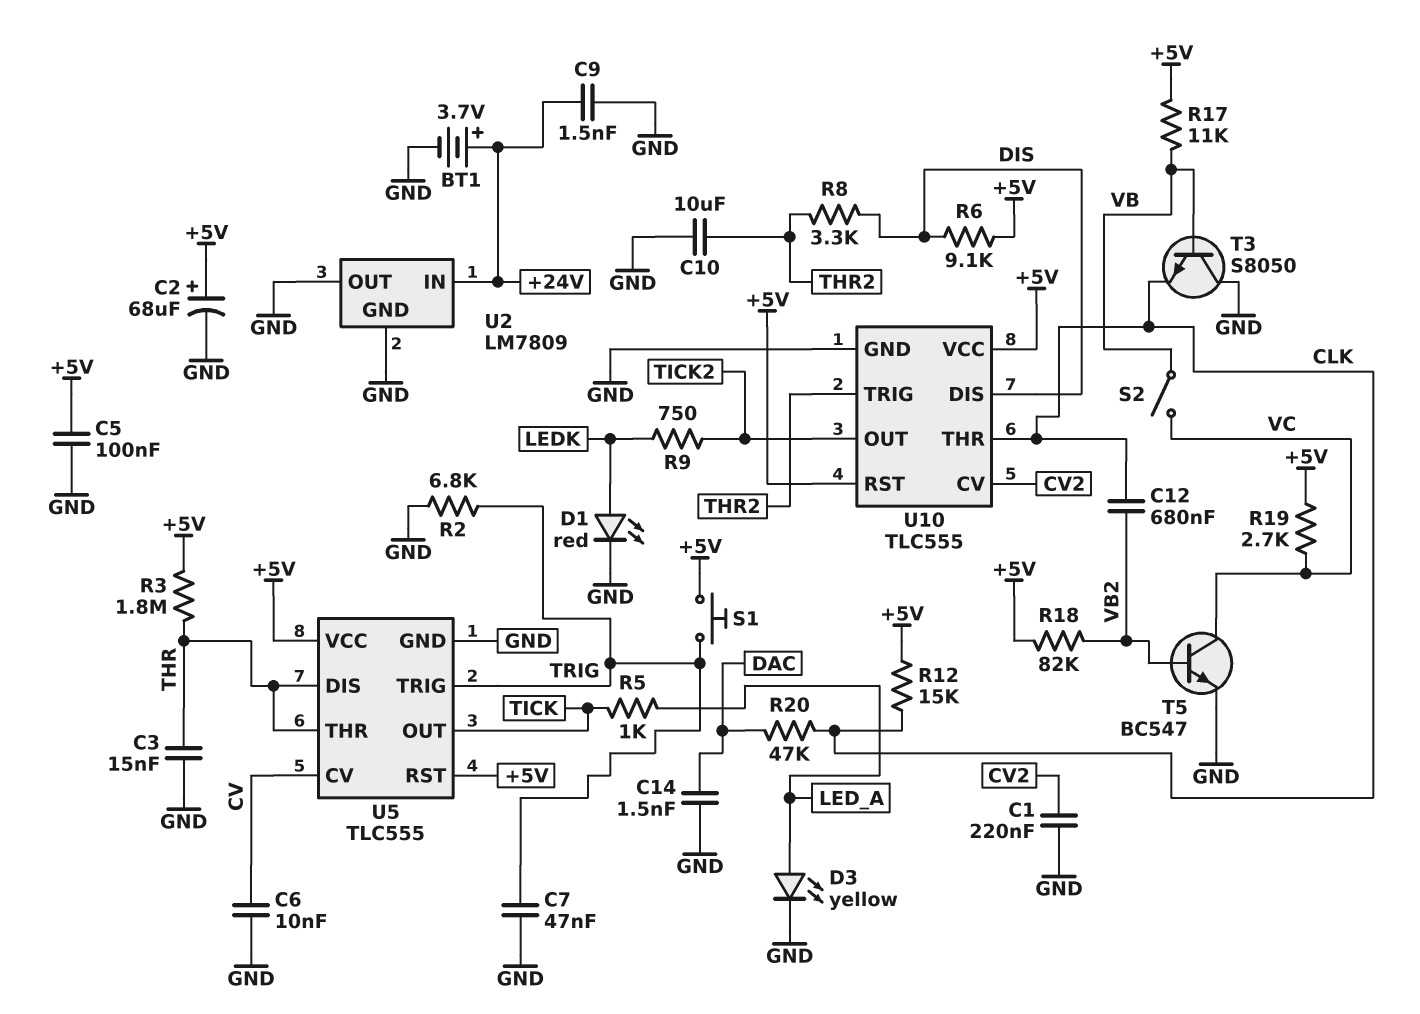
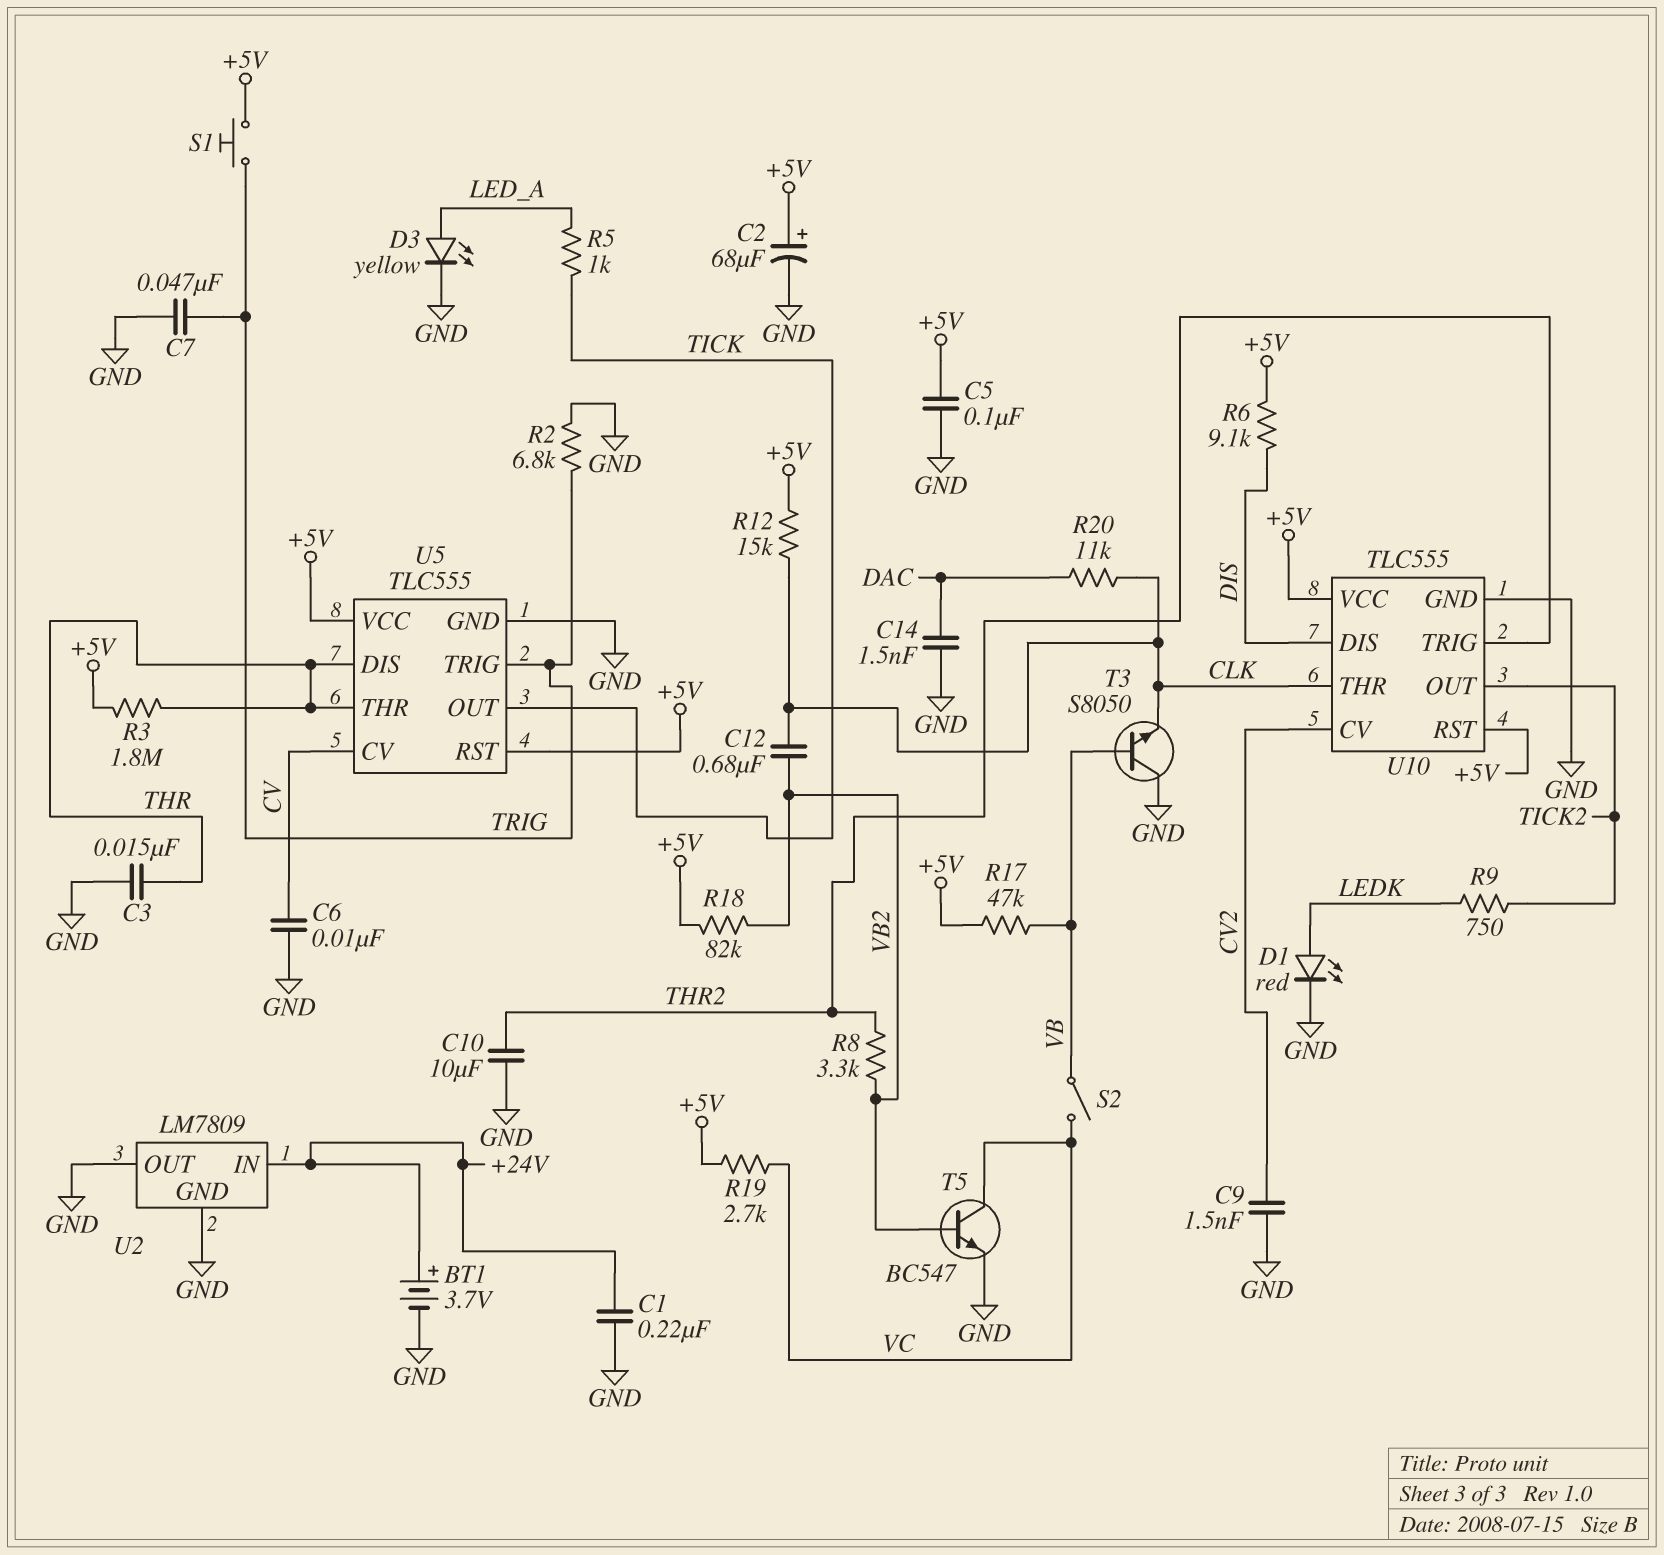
C1: 220nF (CV2, GND) -> 220nF (+24V, GND)
C9: 1.5nF (+24V, GND) -> 1.5nF (CV2, GND)
R8: 3.3k (DIS, THR2) -> 3.3k (THR2, VB2)
R17: 11k (+5V, VB) -> 47k (+5V, VB)
R20: 47k (CLK, DAC) -> 11k (CLK, DAC)

